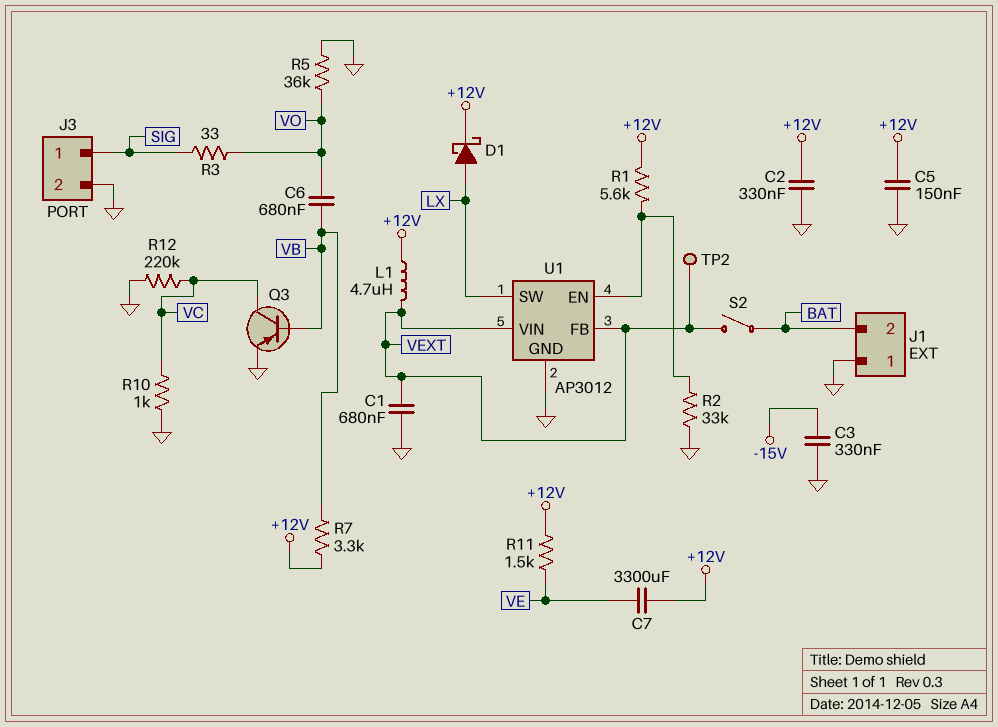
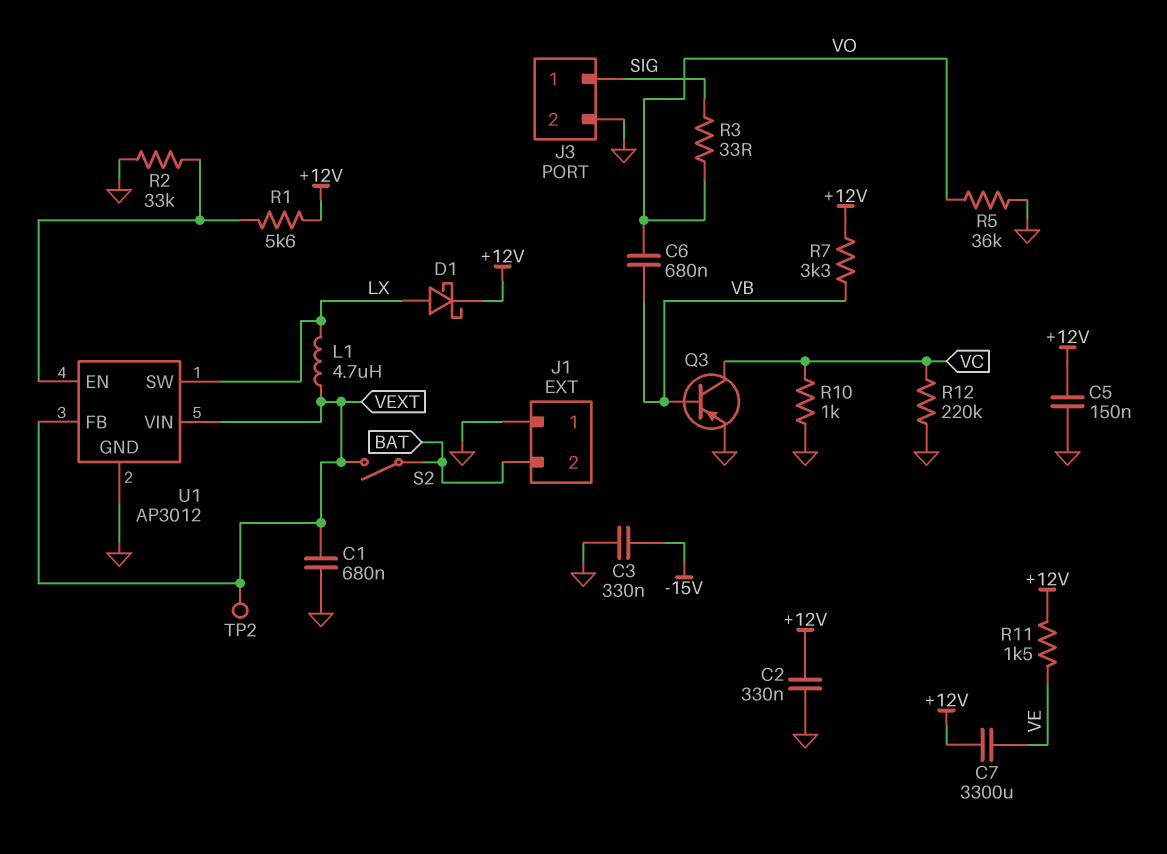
L1: 4.7uH (+12V, VEXT) -> 4.7uH (LX, VEXT)

